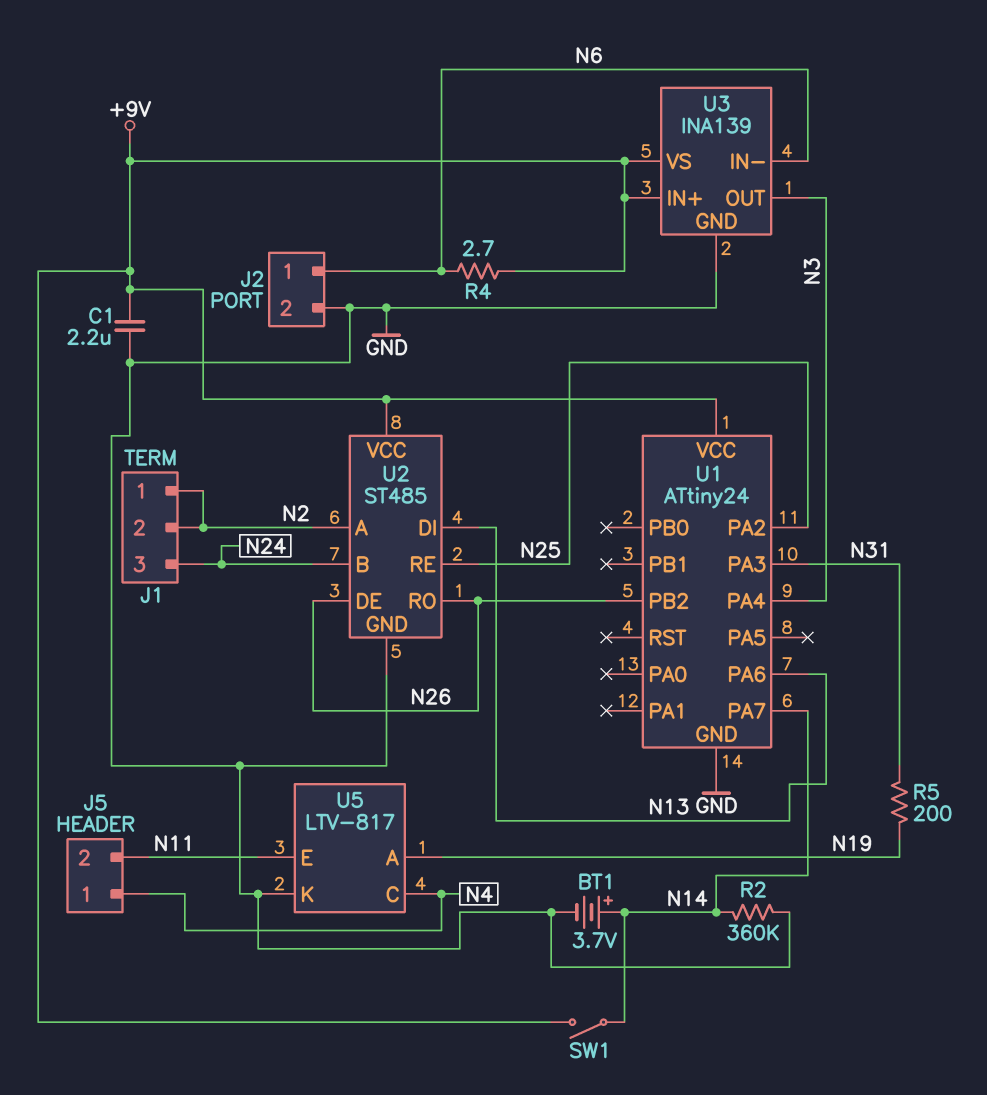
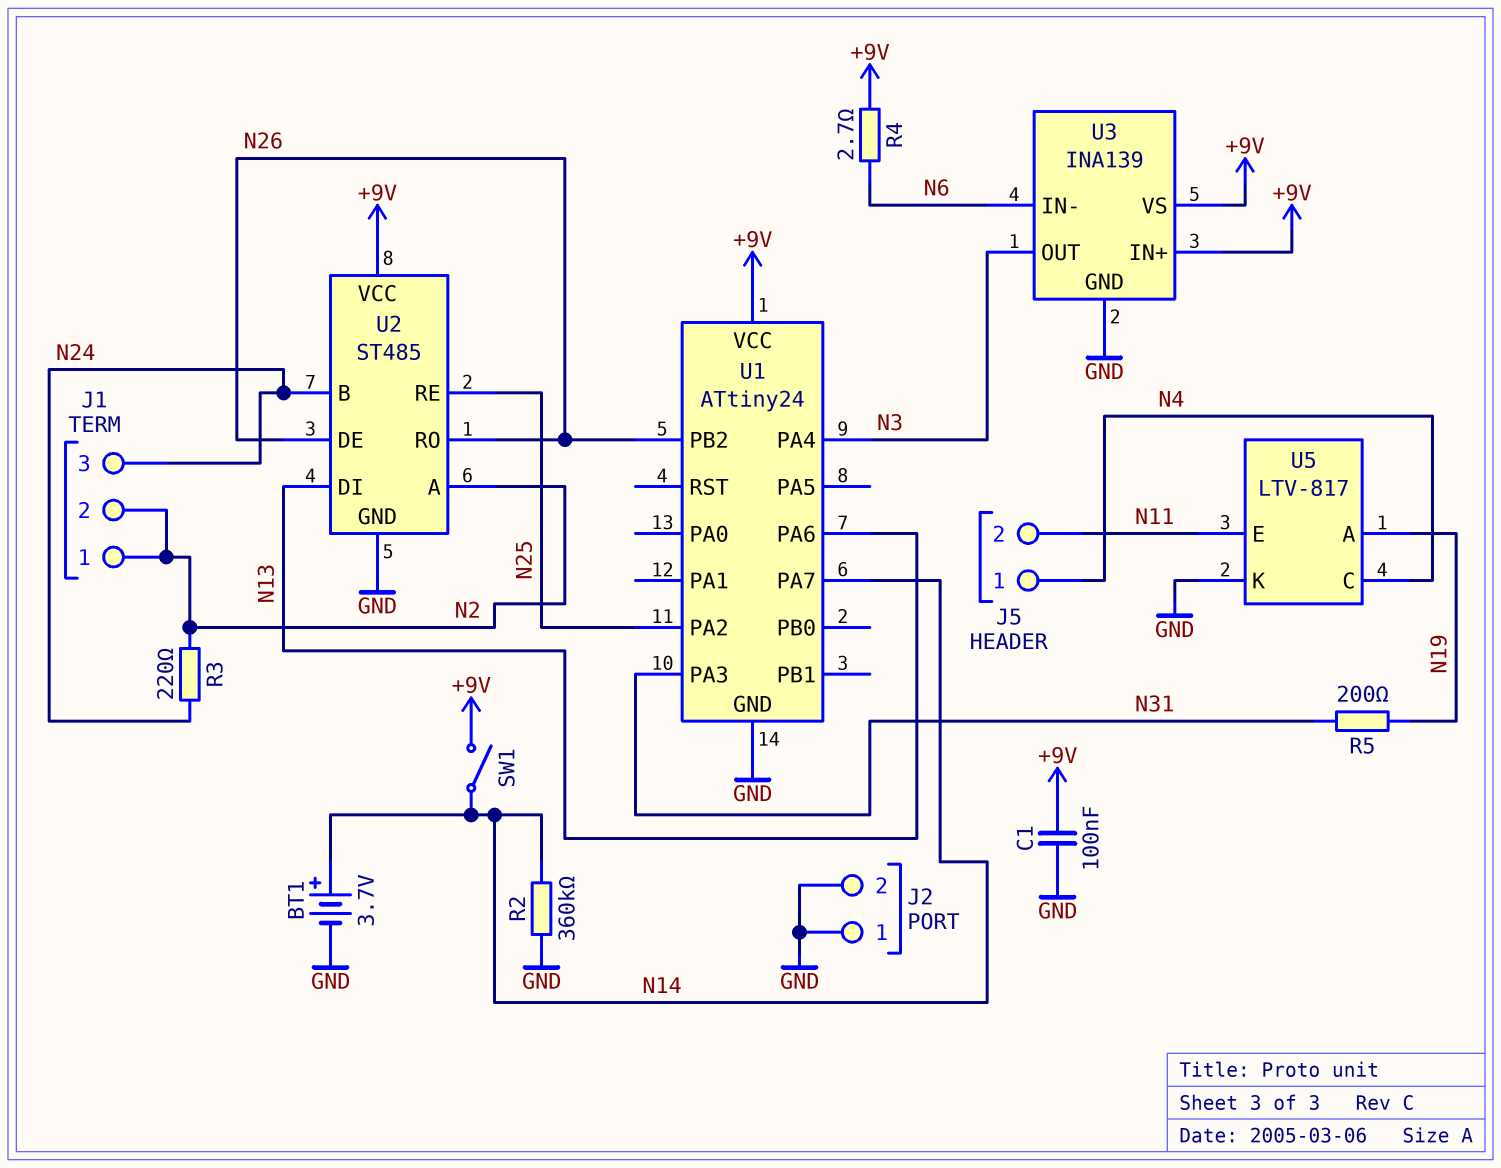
C1: 2.2uF (+9V, GND) -> 100nF (+9V, GND)
J2 pin 1: N6 -> GND
R3: none -> 220 (N2, N24)

